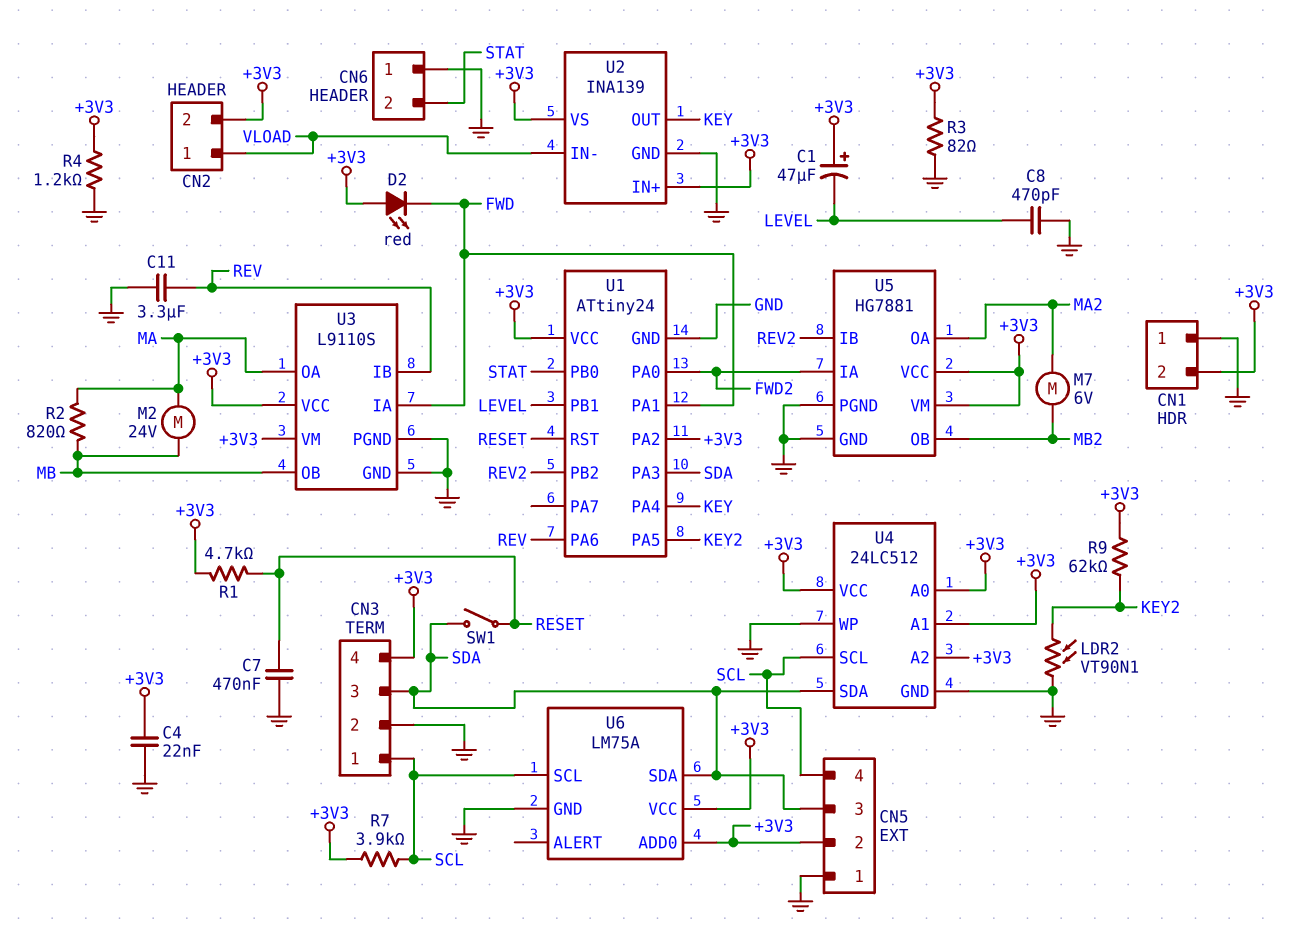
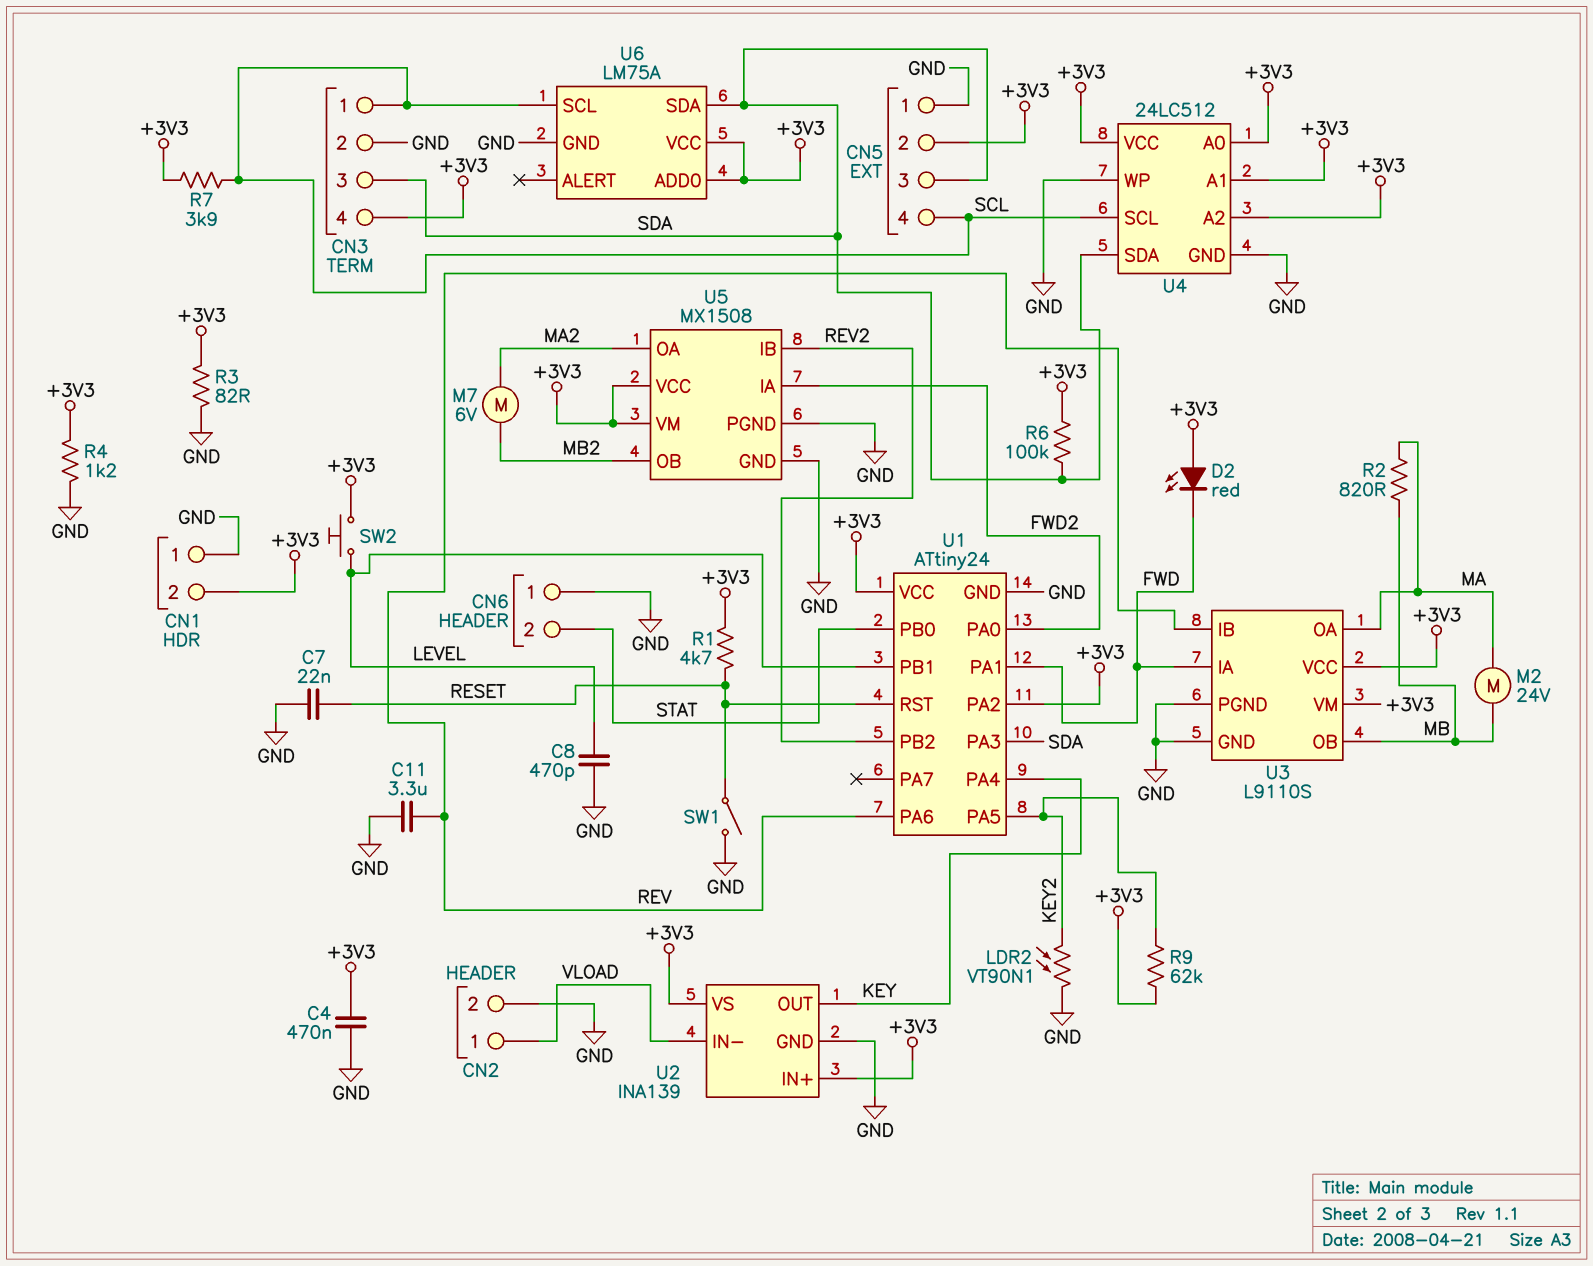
C1: 47uF (plus +3V3, minus LEVEL) -> none
C4: 22nF (+3V3, GND) -> 470nF (+3V3, GND)
C7: 470nF (GND, RESET) -> 22nF (GND, RESET)
CN2 pin 2: +3V3 -> GND
R6: none -> 100k (+3V3, SDA)
SW1: switch (RESET, SDA) -> switch (GND, RESET)
SW2: none -> button (+3V3, LEVEL)
U5: HG7881 -> MX1508

